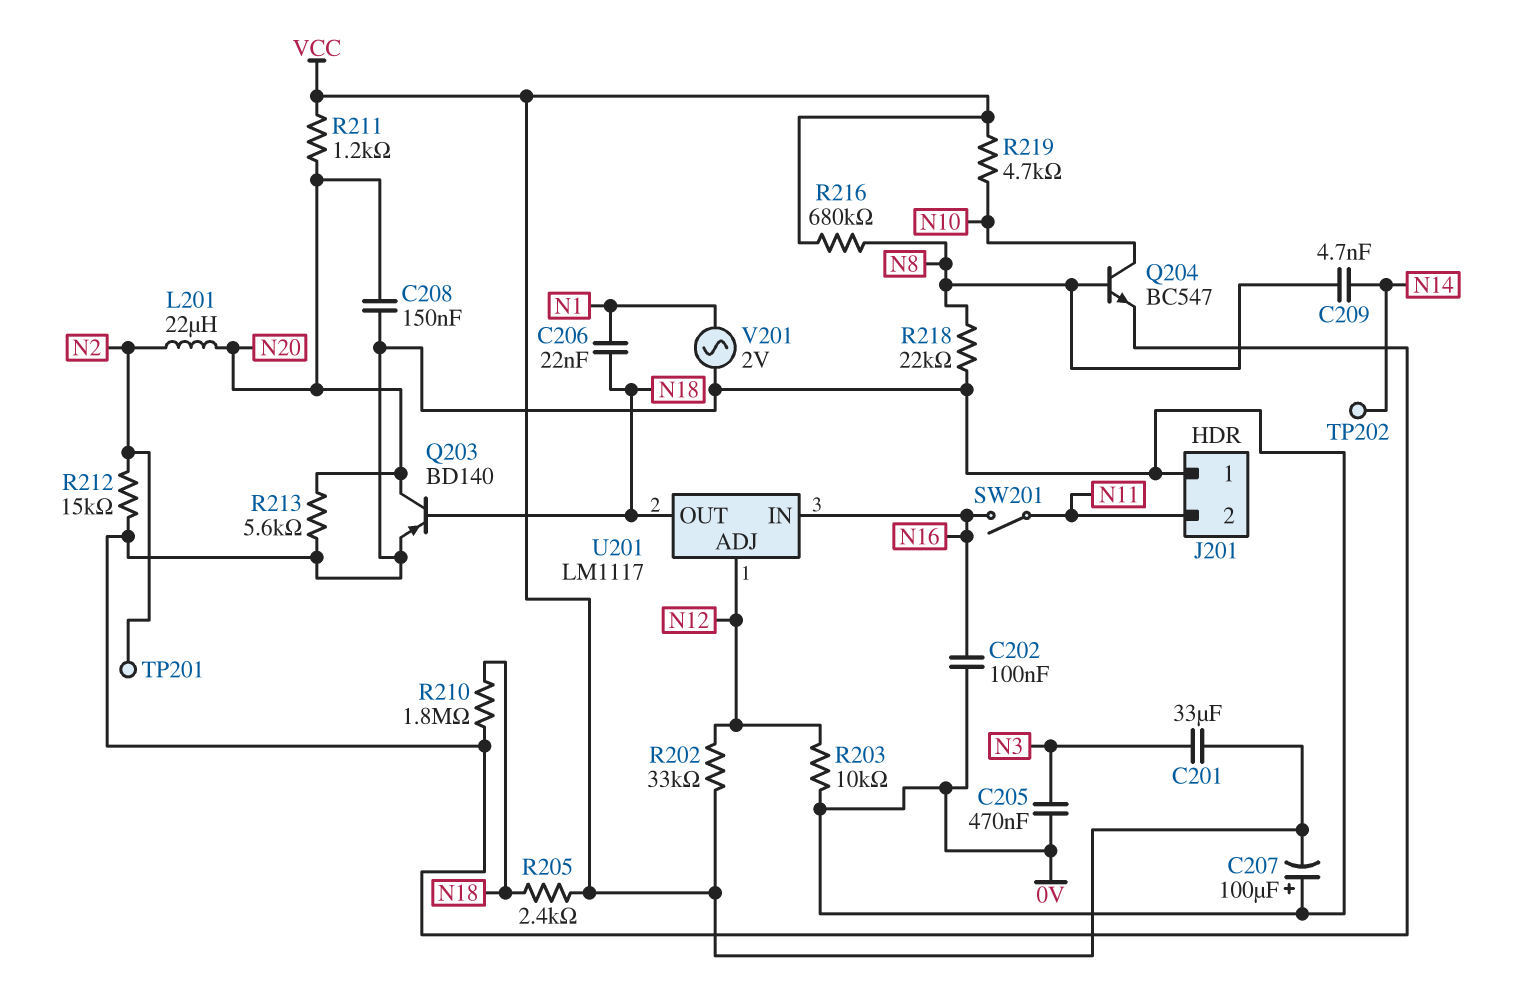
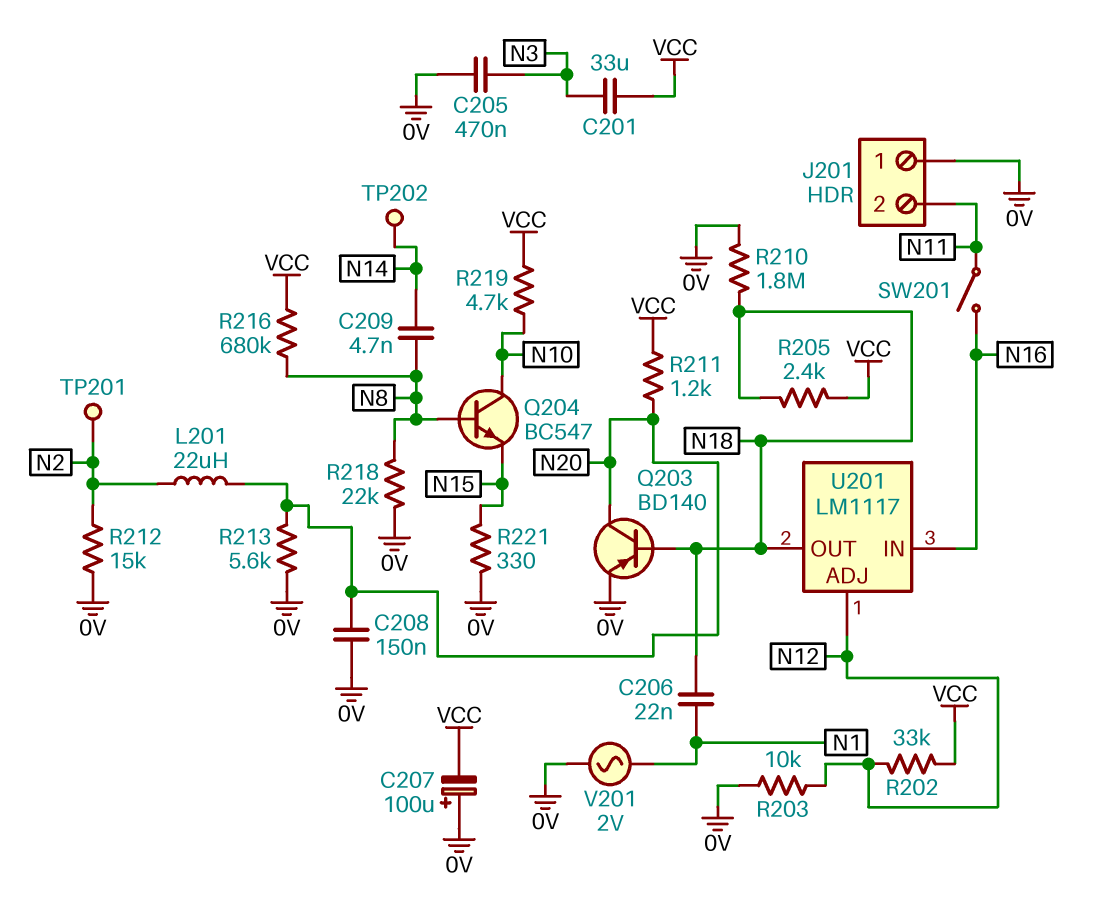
C202: 100nF (0V, N16) -> none
Q204: NPN BC547 (B N8, C N10, E 0V) -> NPN BC547 (B N8, C N10, E N15)
R221: none -> 330 (0V, N15)

